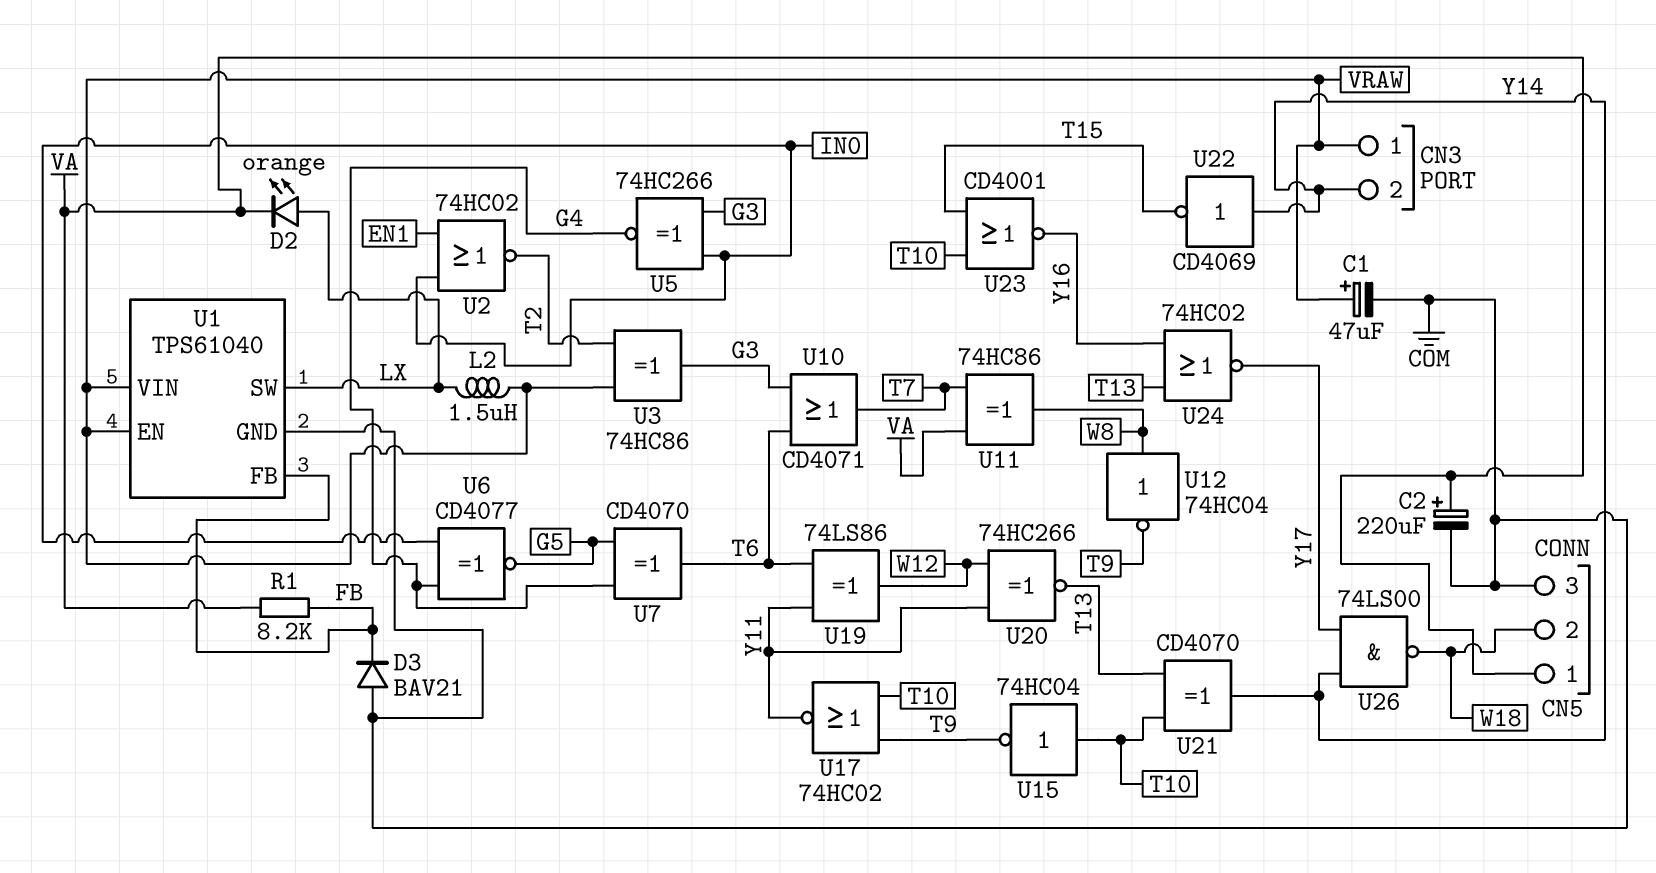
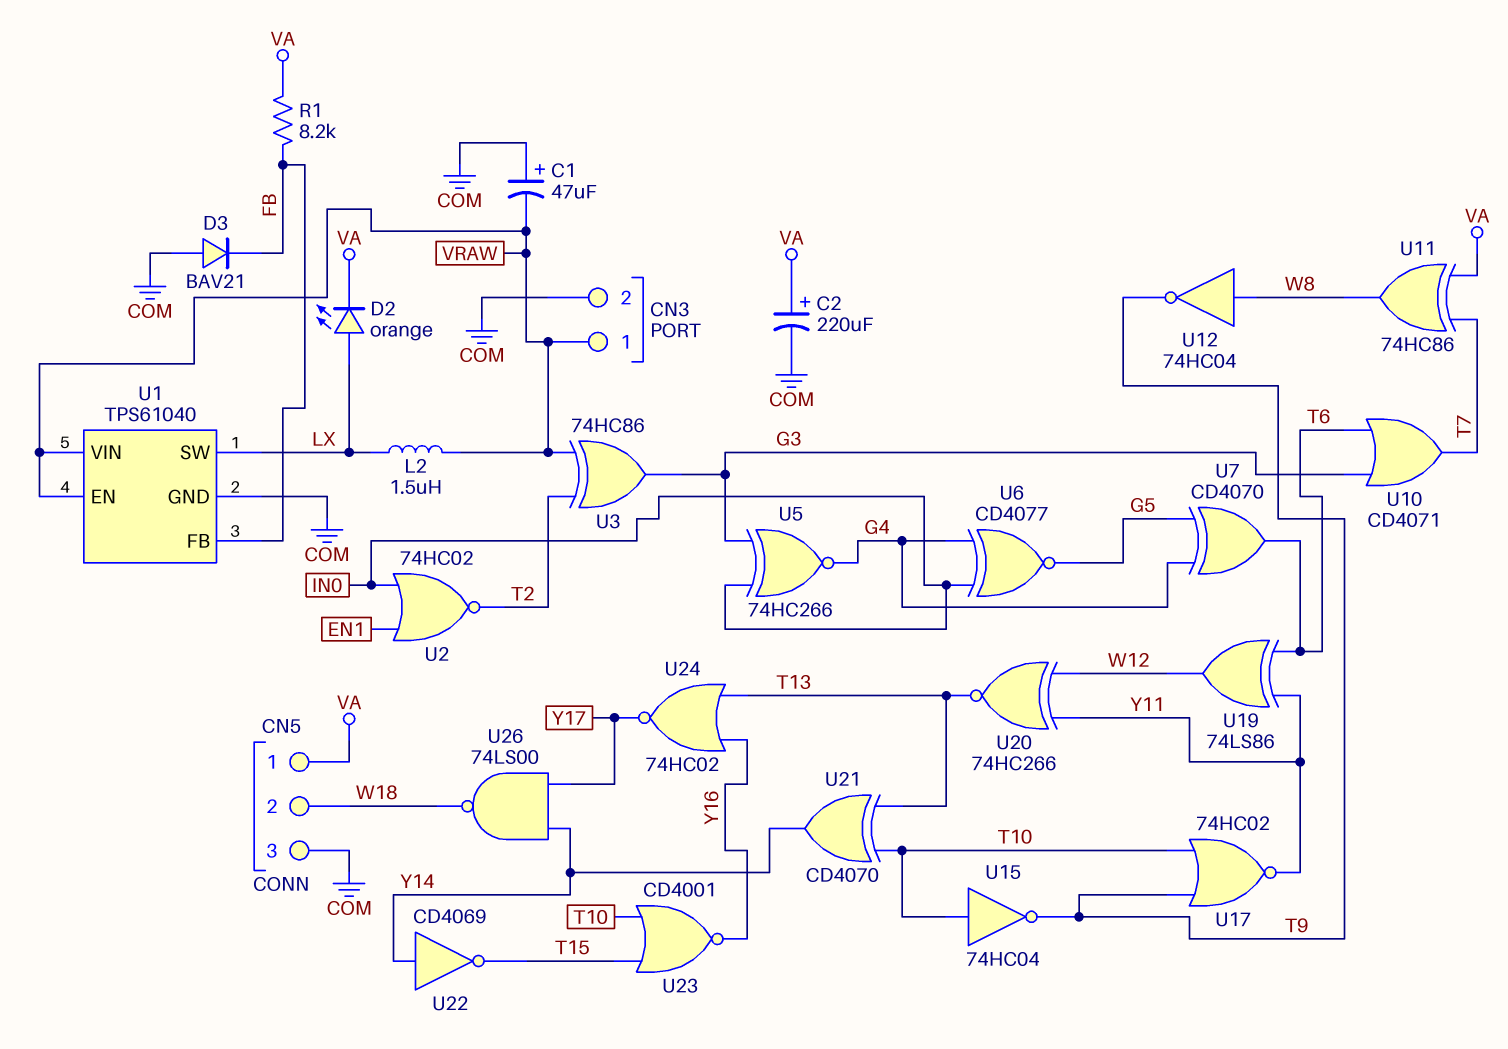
C1: 47uF (plus VRAW, minus COM) -> 47uF (plus COM, minus VRAW)
CN3 pin 2: Y14 -> COM

